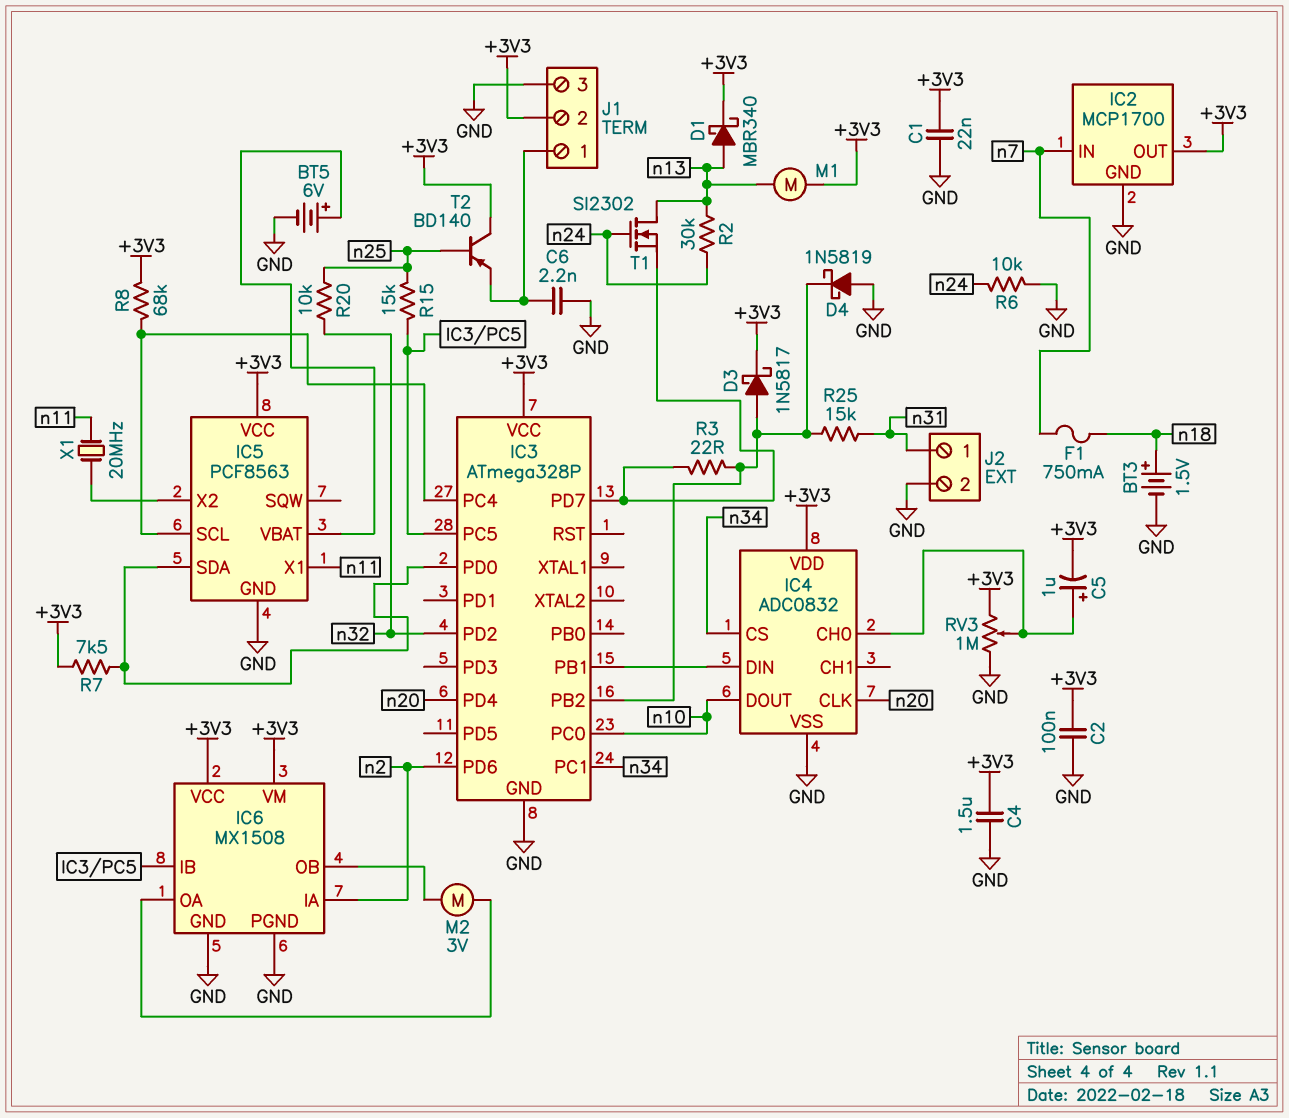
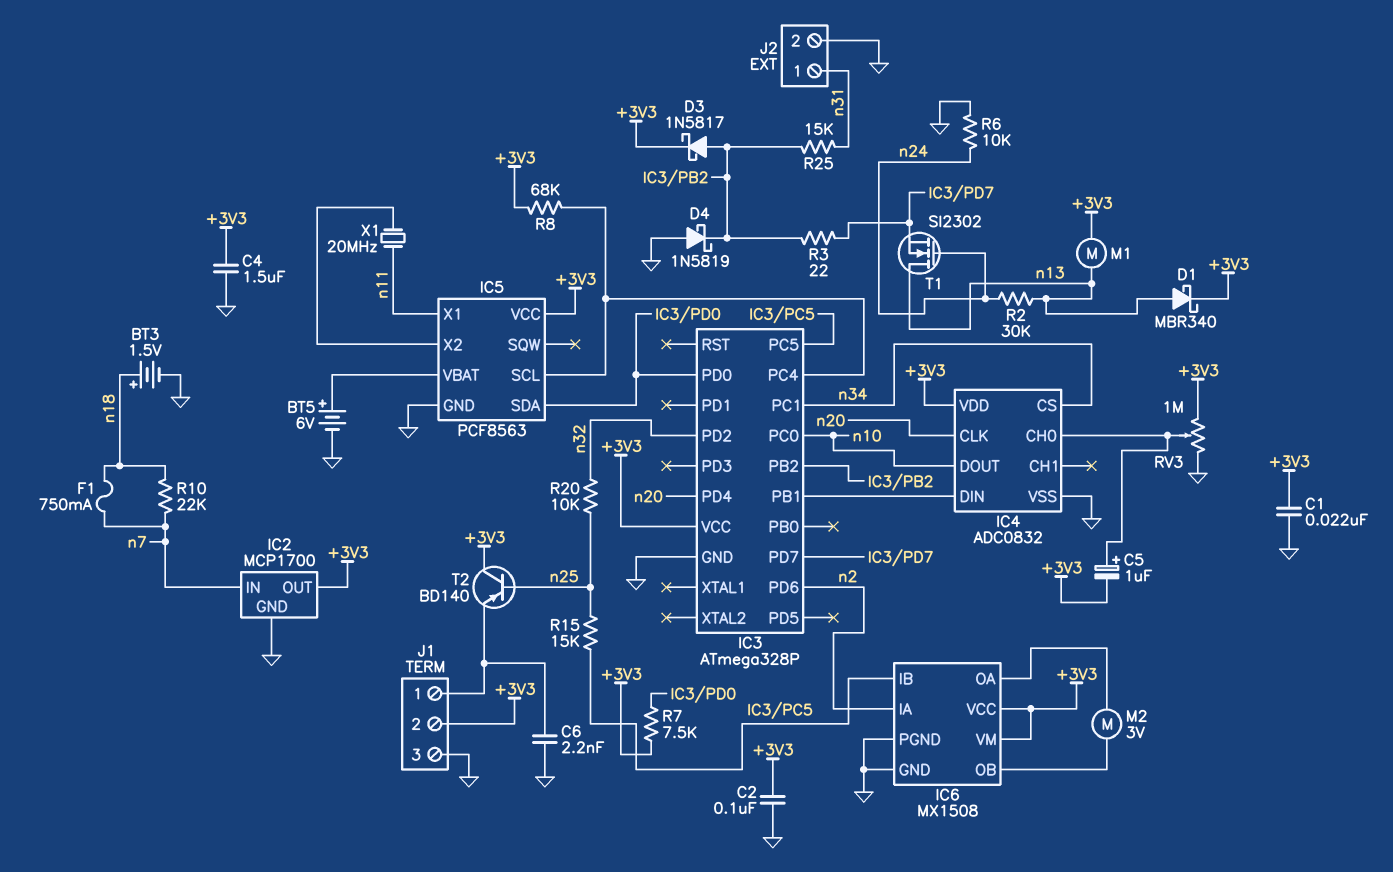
R10: none -> 22k (n7, n18)

